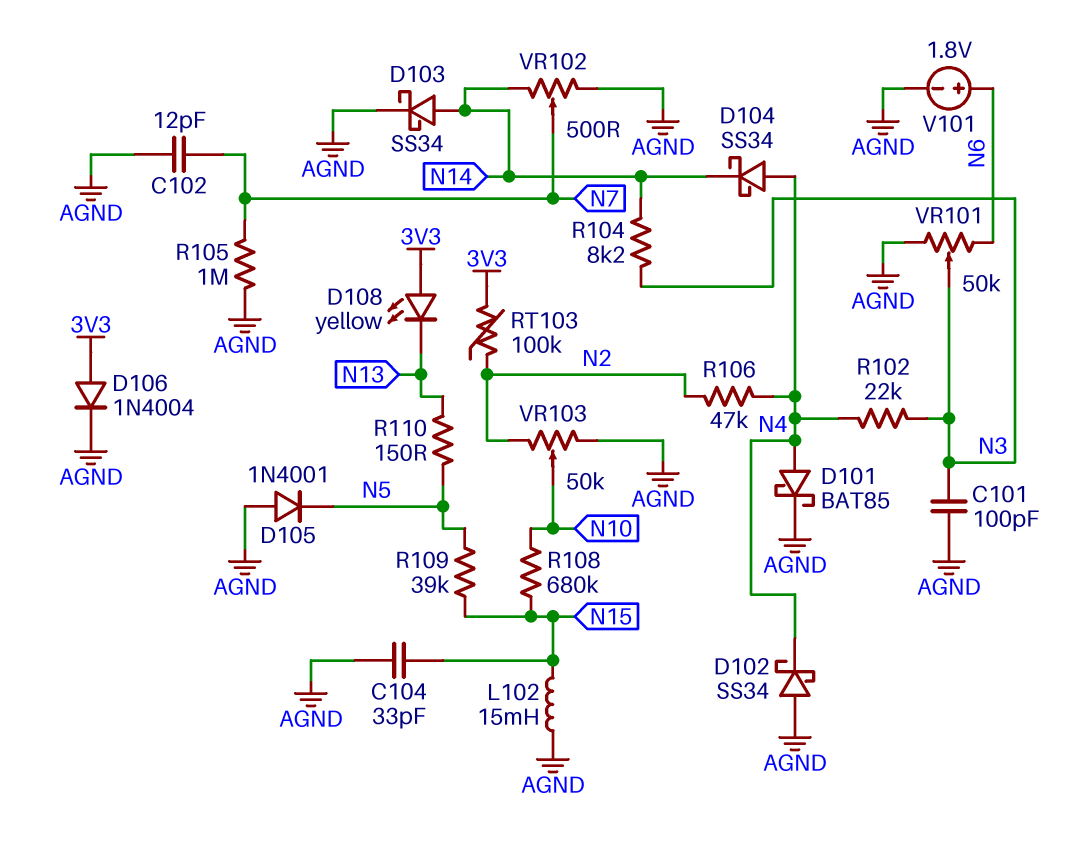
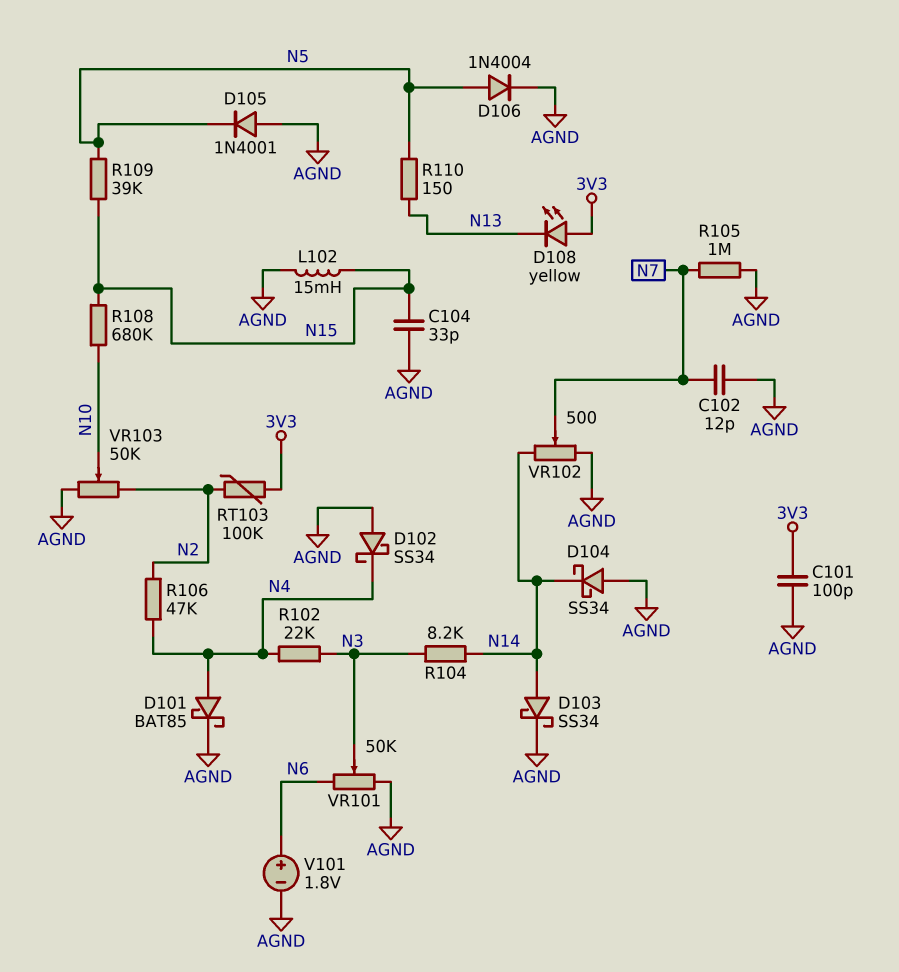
C101: 100pF (AGND, N3) -> 100pF (3V3, AGND)
D104: schottky SS34 (A N4, K N14) -> schottky SS34 (A AGND, K N14)
D106: diode 1N4004 (A 3V3, K AGND) -> diode 1N4004 (A N5, K AGND)

